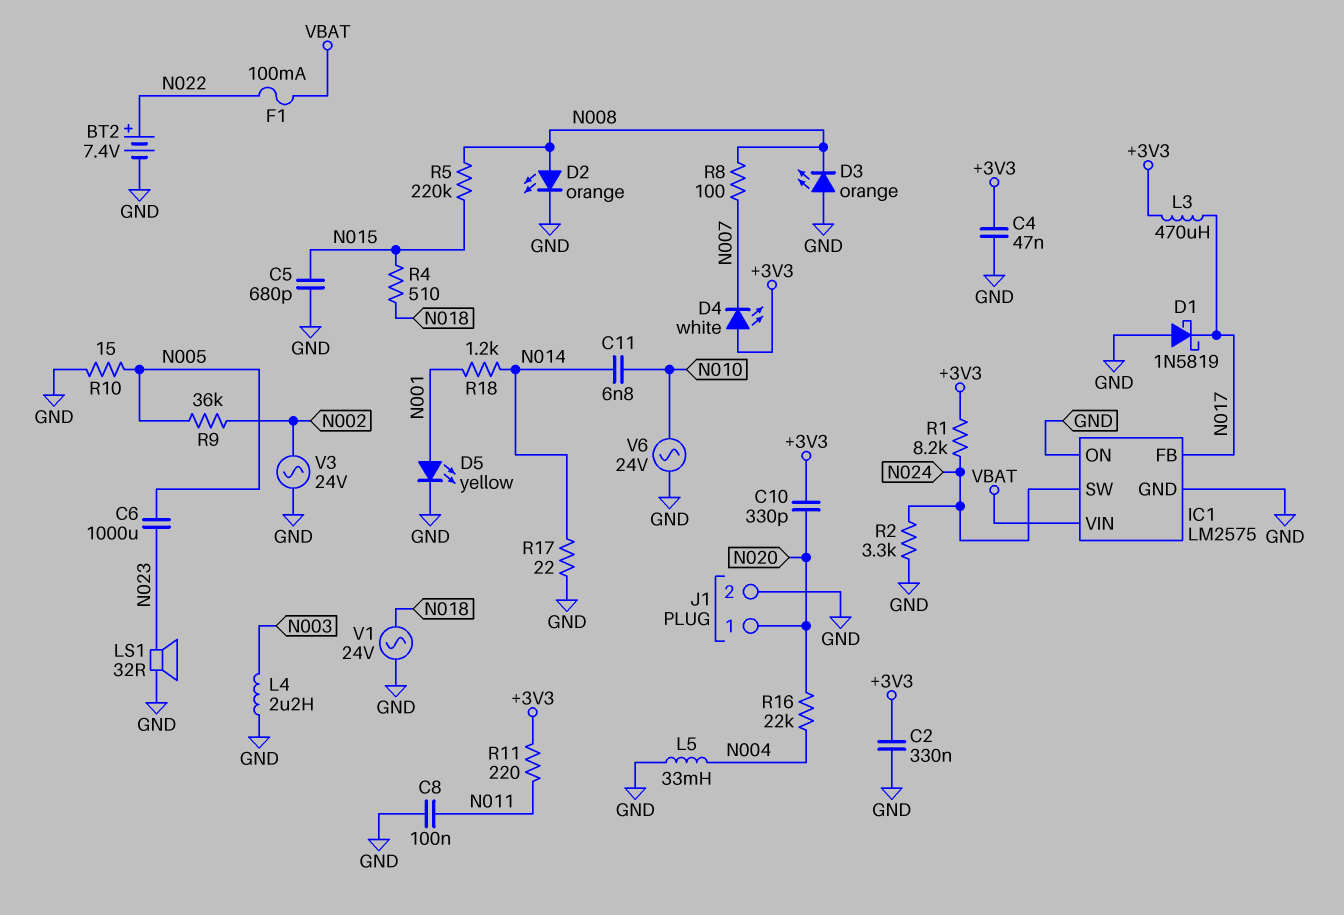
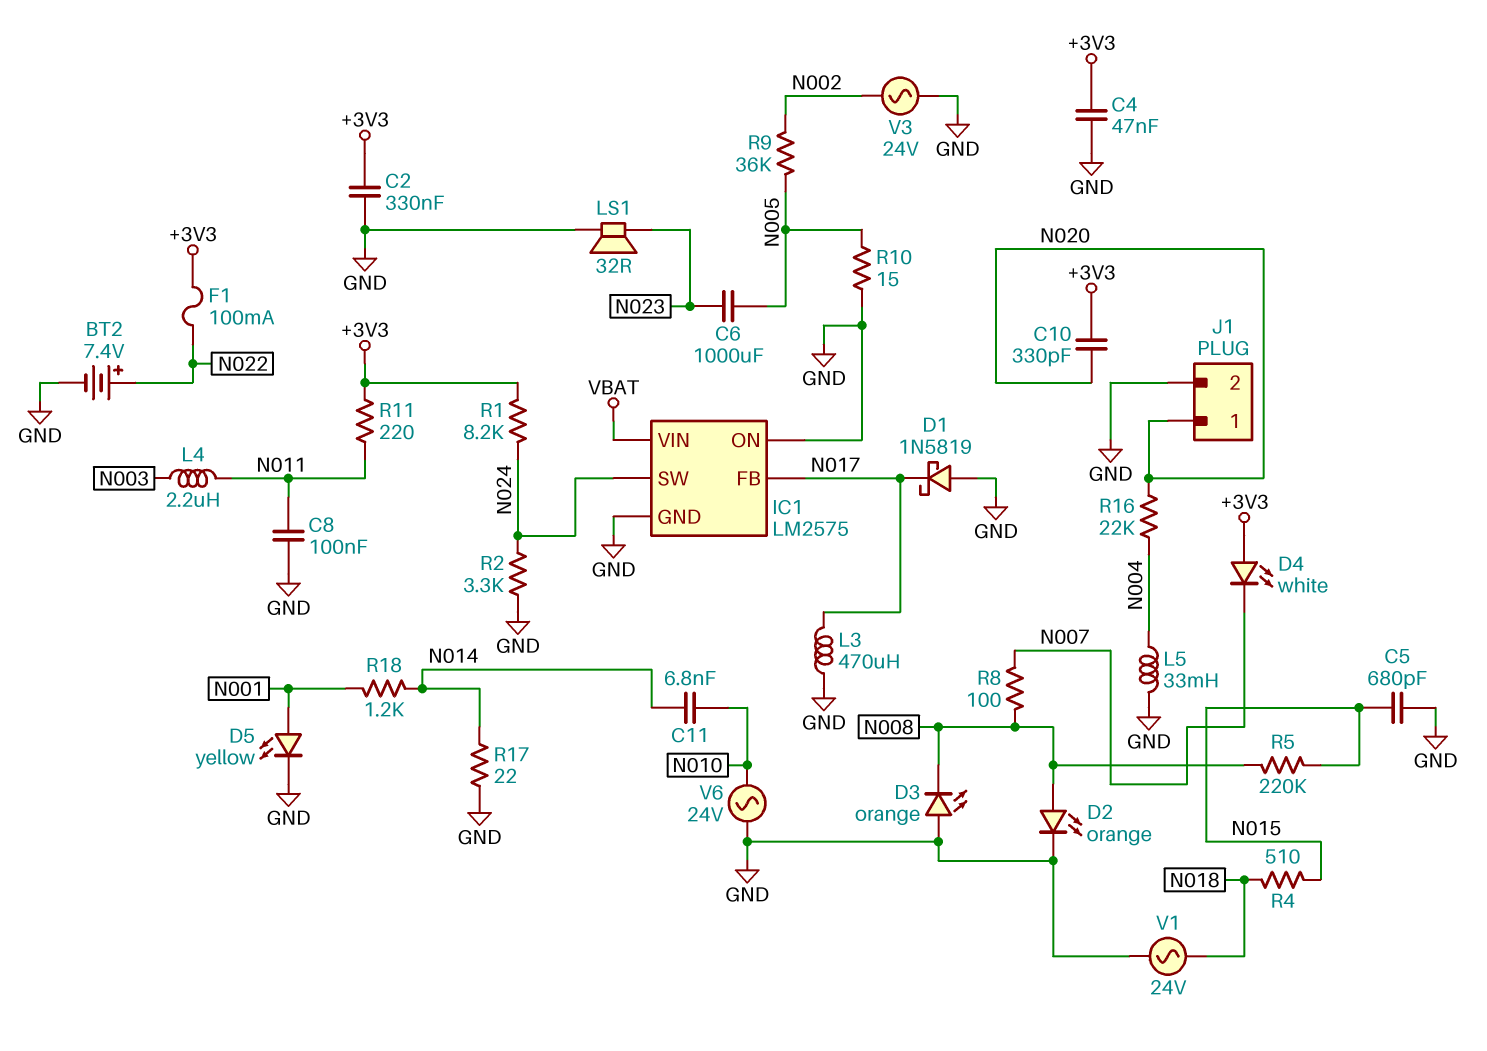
F1: 100mA (N022, VBAT) -> 100mA (+3V3, N022)
L3: 470uH (+3V3, N017) -> 470uH (GND, N017)
L4: 2.2uH (GND, N003) -> 2.2uH (N003, N011)

